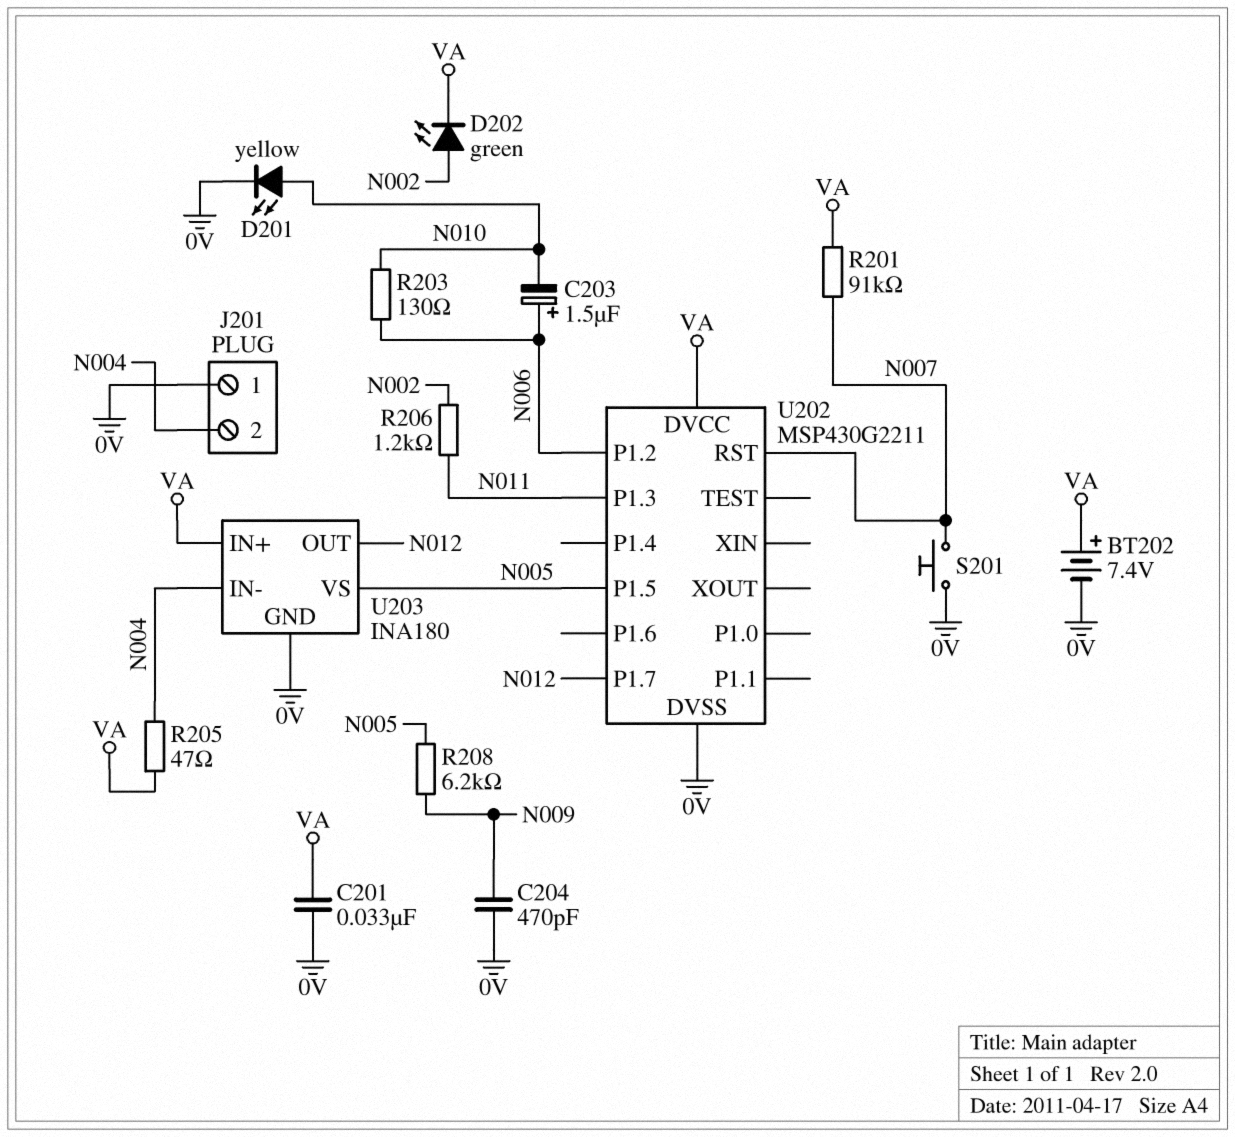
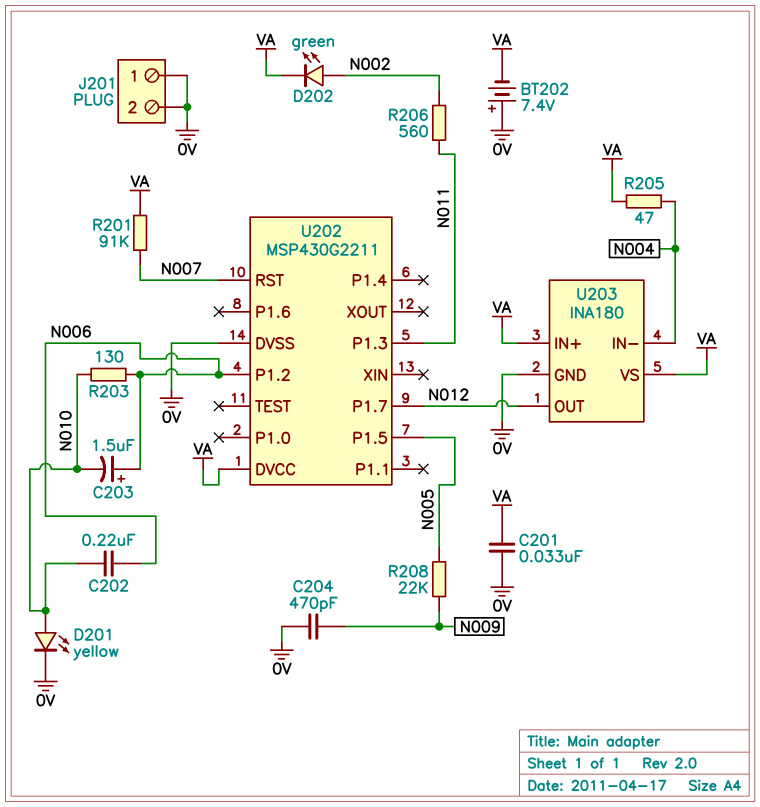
BT202: 7.4V (plus VA, minus 0V) -> 7.4V (plus 0V, minus VA)
C202: none -> 220nF (N006, N010)
J201 pin 2: N004 -> 0V
R206: 1.2k (N002, N011) -> 560 (N002, N011)
R208: 6.2k (N005, N009) -> 22k (N005, N009)
S201: button (0V, N007) -> none
U203 pin VS: N005 -> VA

